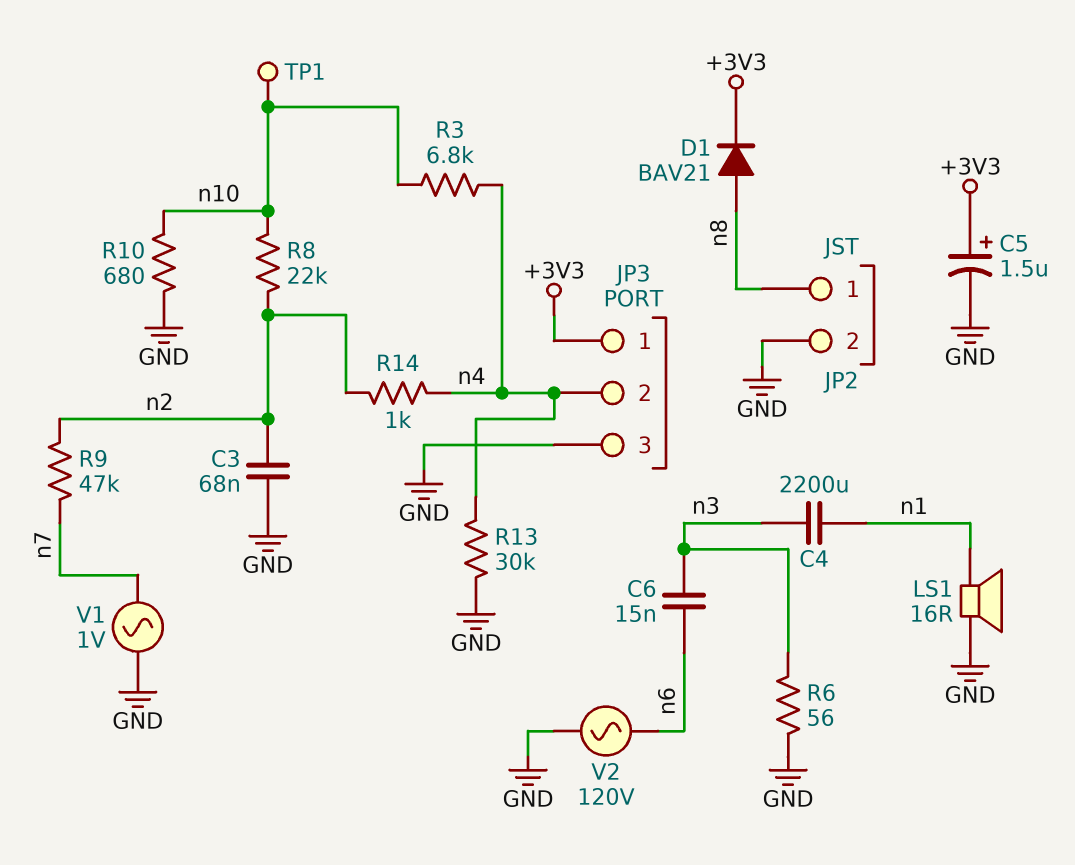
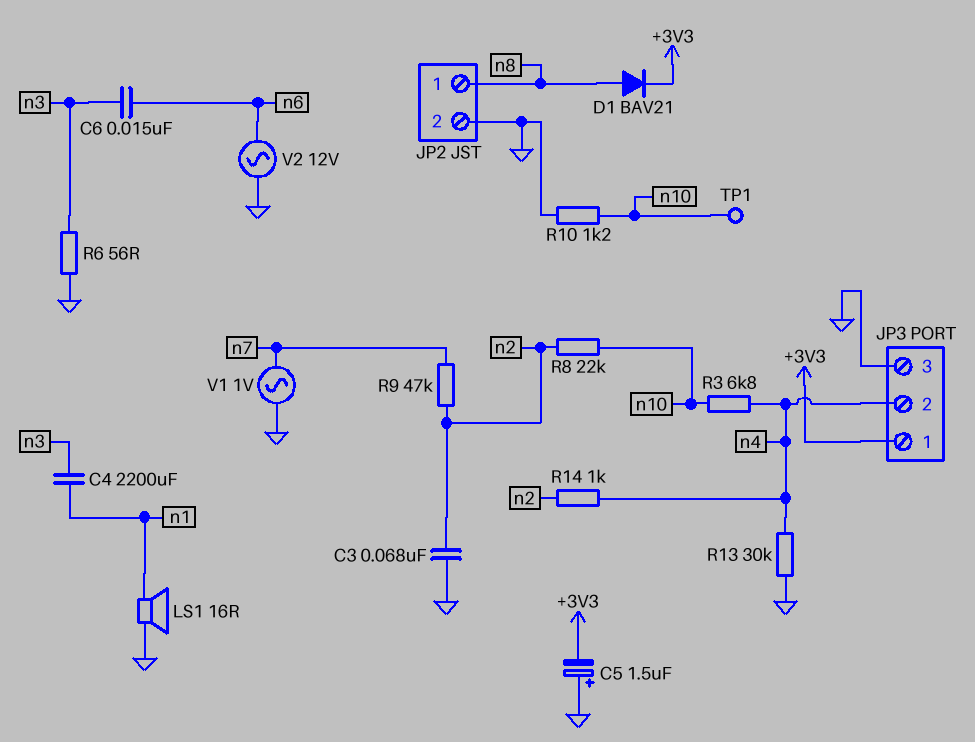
C5: 1.5uF (plus +3V3, minus GND) -> 1.5uF (plus GND, minus +3V3)
R10: 680 (GND, n10) -> 1.2k (GND, n10)
V2: AC 120V (GND, n6) -> AC 12V (GND, n6)

